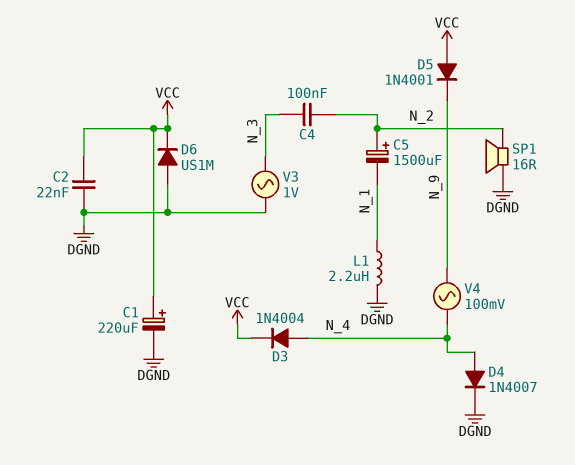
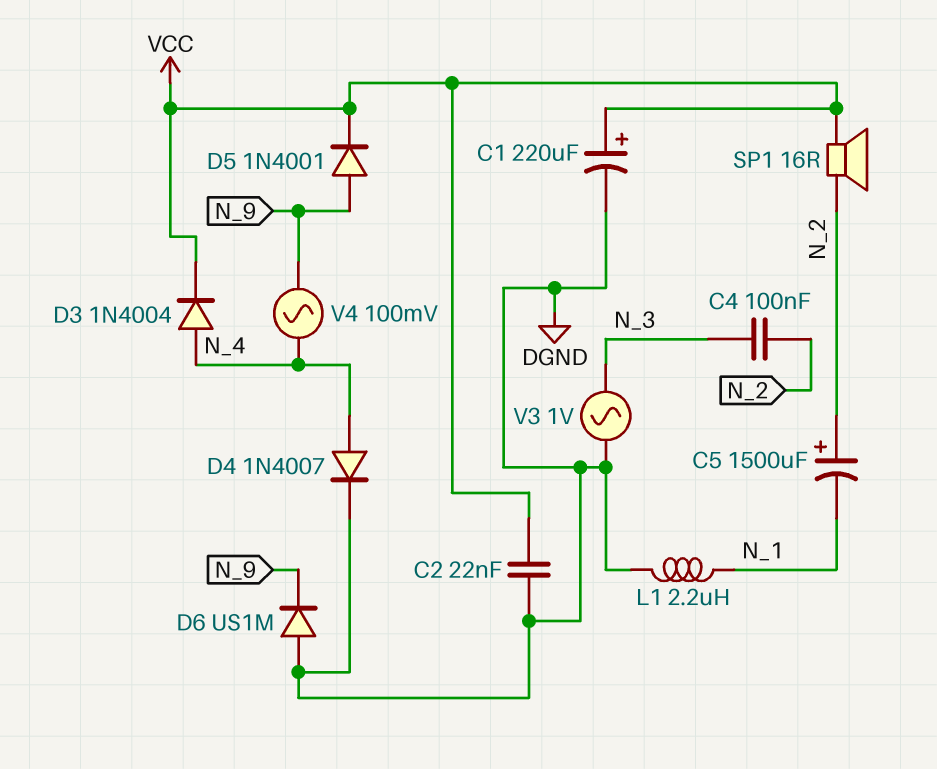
D5: diode 1N4001 (A VCC, K N_9) -> diode 1N4001 (A N_9, K VCC)
D6: diode US1M (A DGND, K VCC) -> diode US1M (A DGND, K N_9)
SP1: speaker 16R (DGND, N_2) -> speaker 16R (N_2, VCC)

